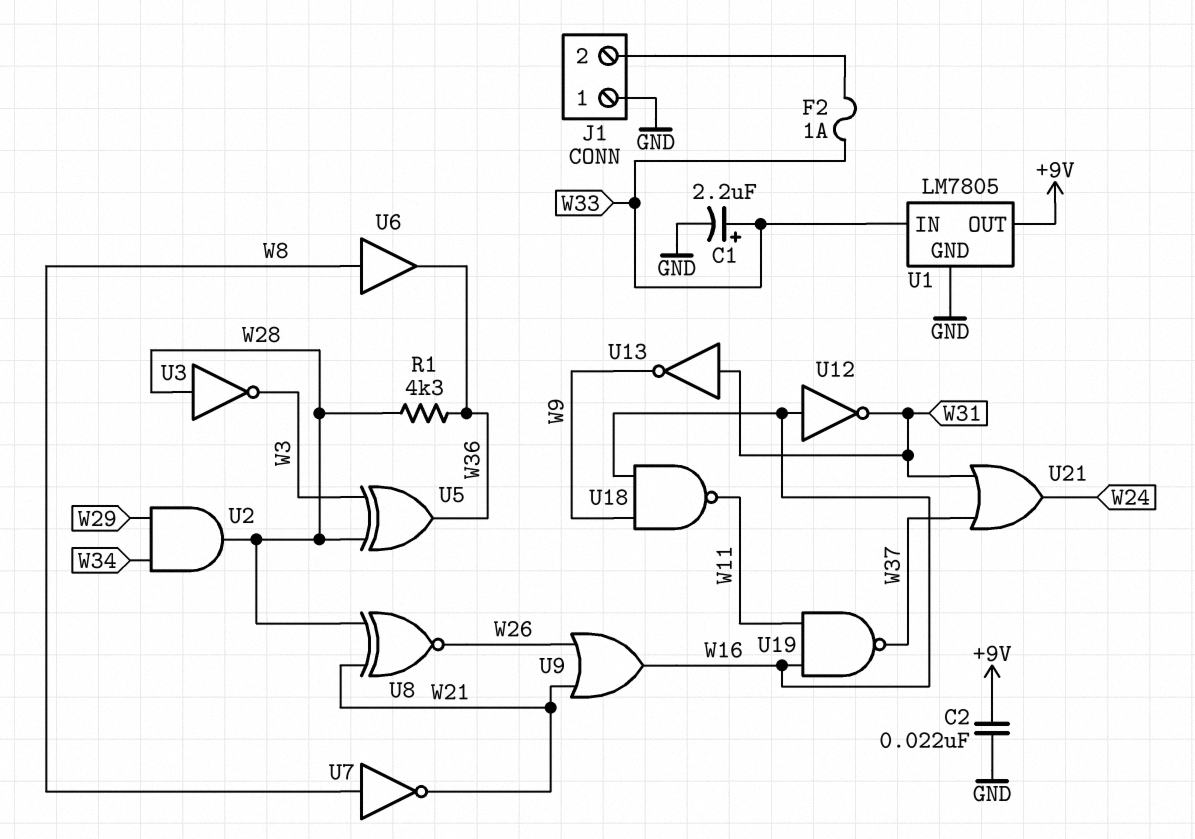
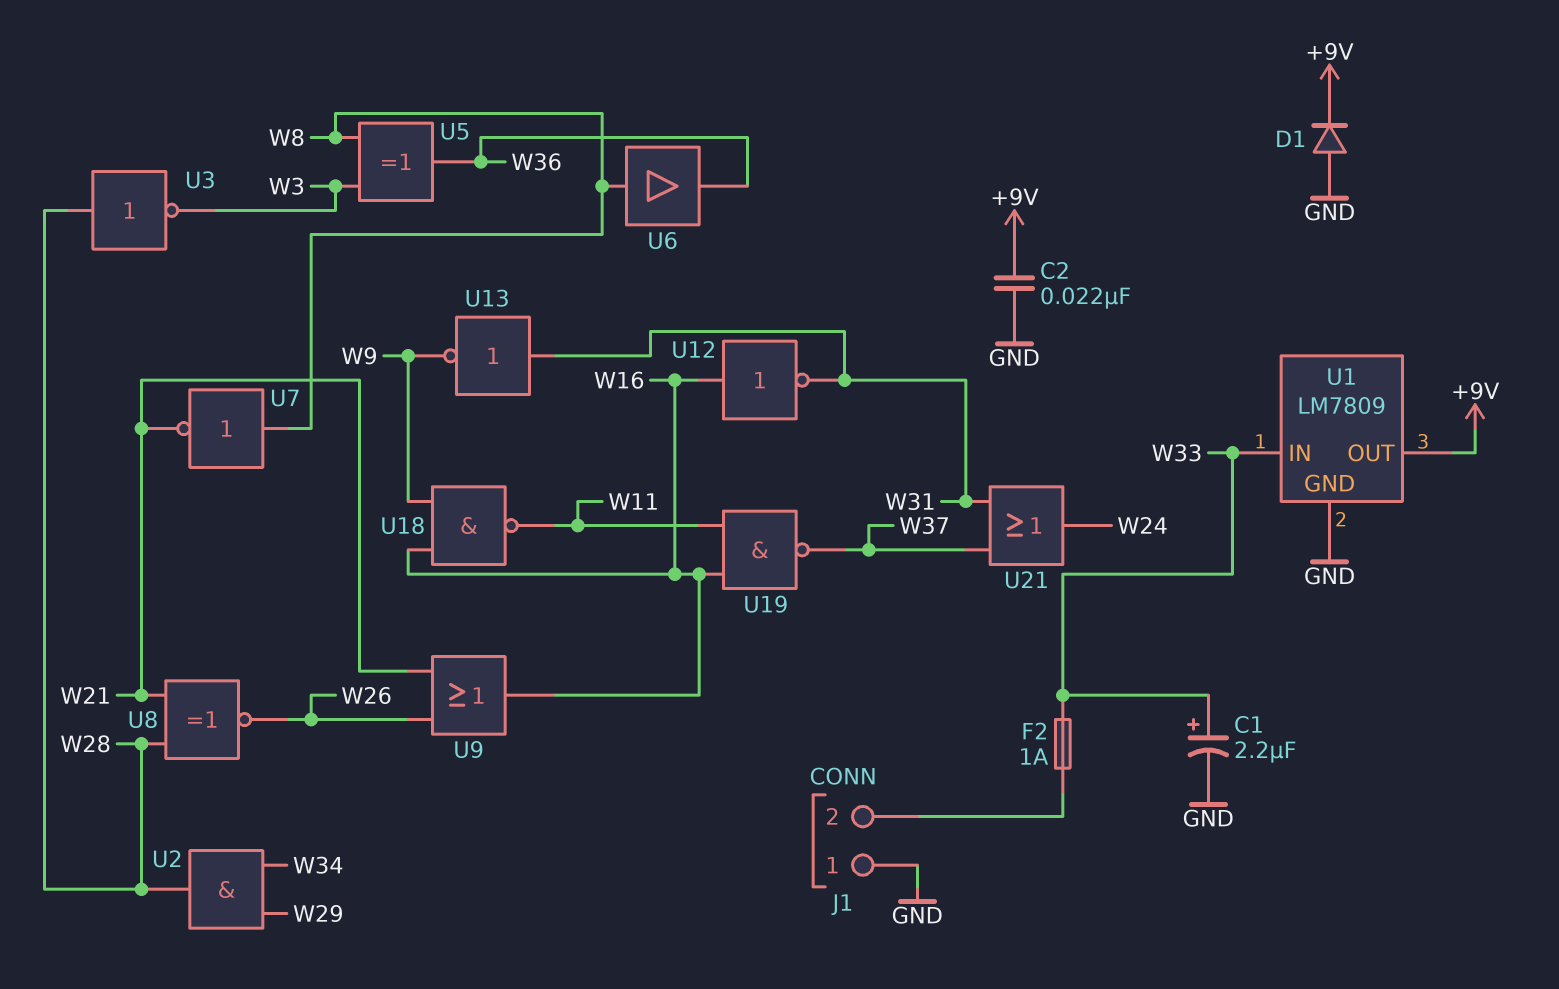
D1: none -> diode (A GND, K +9V)
R1: 4.3k (W28, W36) -> none
U1: LM7805 -> LM7809
U5: XOR (in W3, in W28, out W36) -> XOR (in W3, in W8, out W36)

